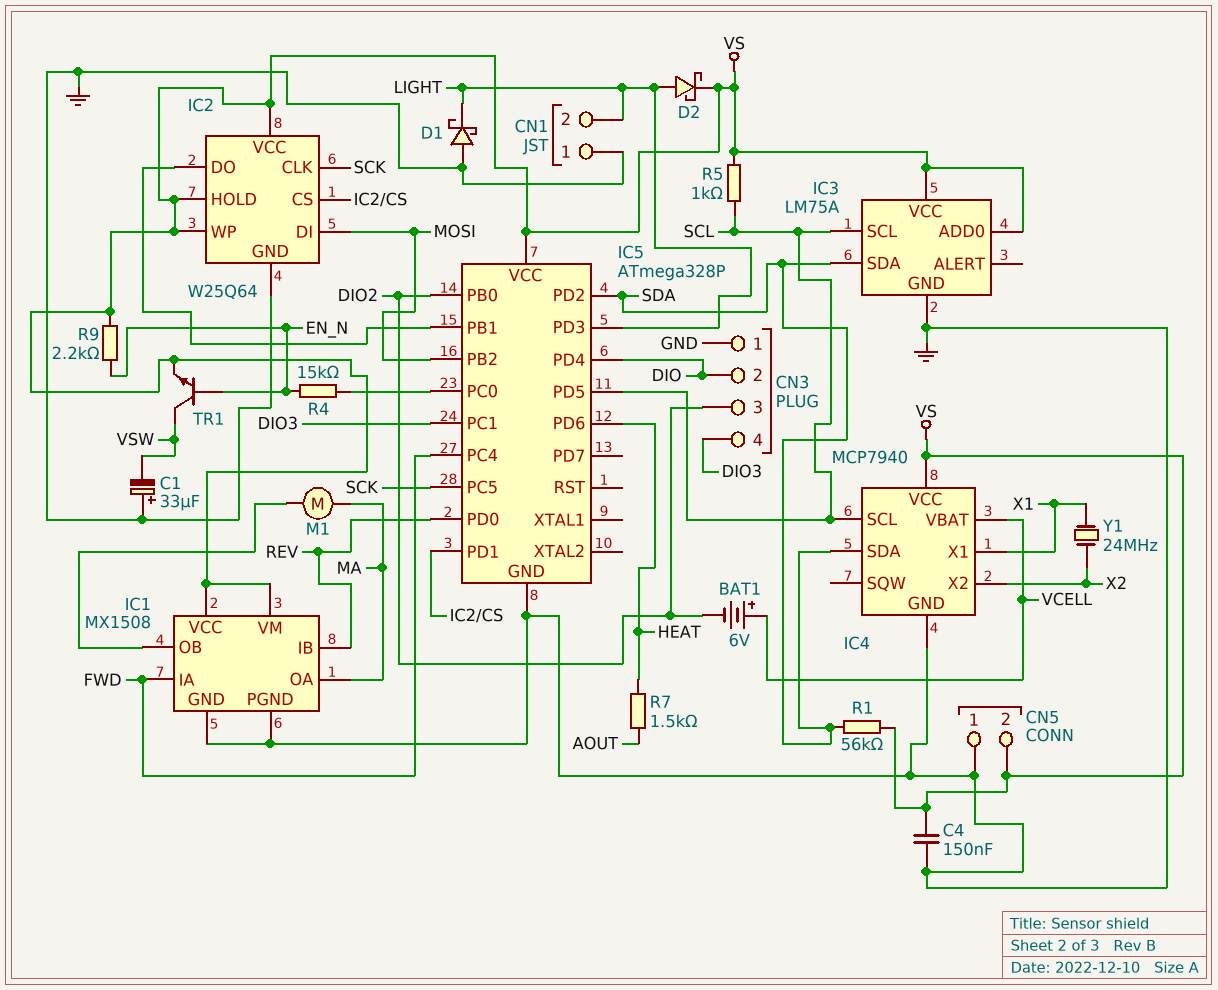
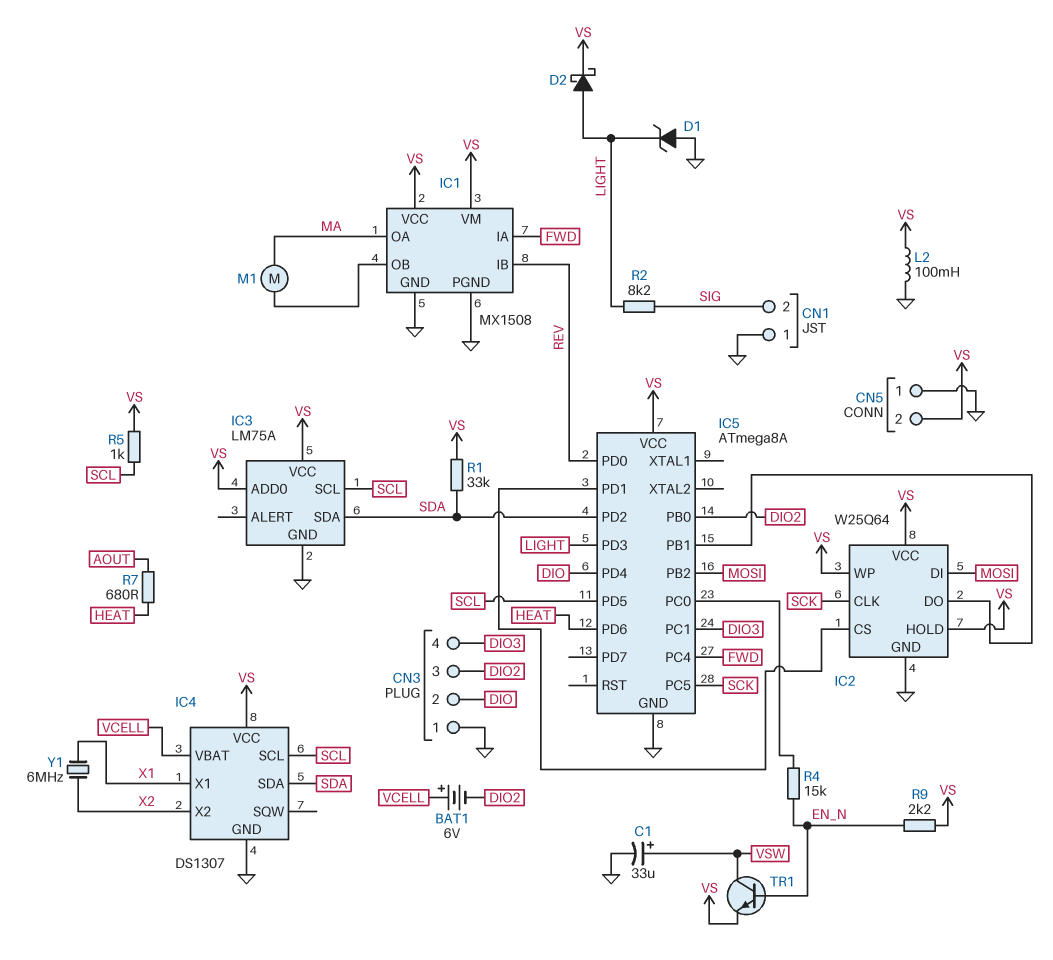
C1: 33uF (plus GND, minus VSW) -> 33uF (plus VSW, minus GND)
C4: 150nF (GND, VS) -> none
CN1 pin 2: LIGHT -> SIG
D1: schottky (A GND, K LIGHT) -> zener (A GND, K LIGHT)
IC4: MCP7940 -> DS1307
IC5: ATmega328P -> ATmega8A
L2: none -> 100mH (GND, VS)
R1: 56k (SDA, VS) -> 33k (SDA, VS)
R2: none -> 8.2k (LIGHT, SIG)
R7: 1.5k (AOUT, HEAT) -> 680 (AOUT, HEAT)
Y1: 24MHz (X1, X2) -> 6MHz (X1, X2)

